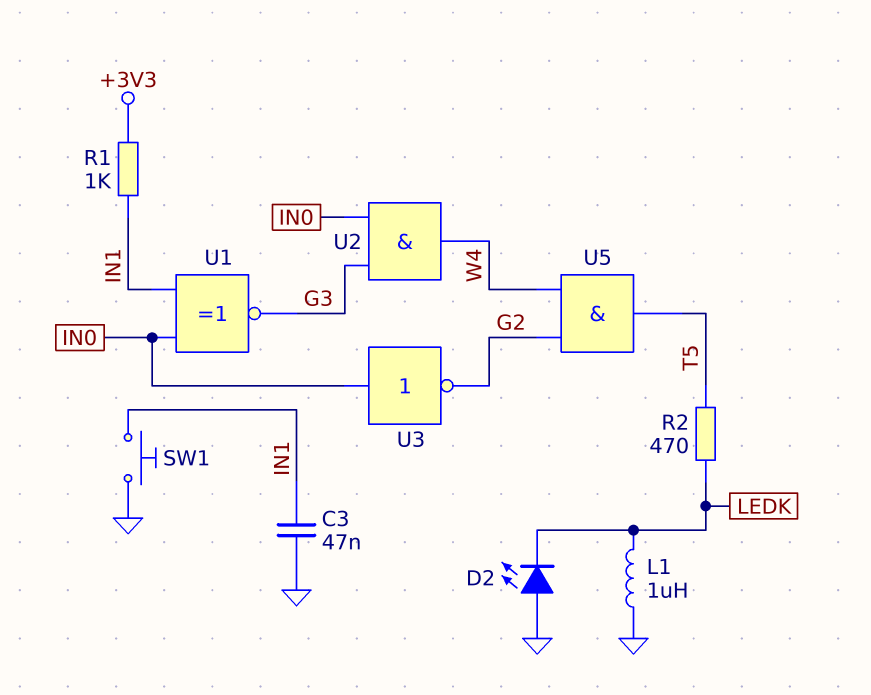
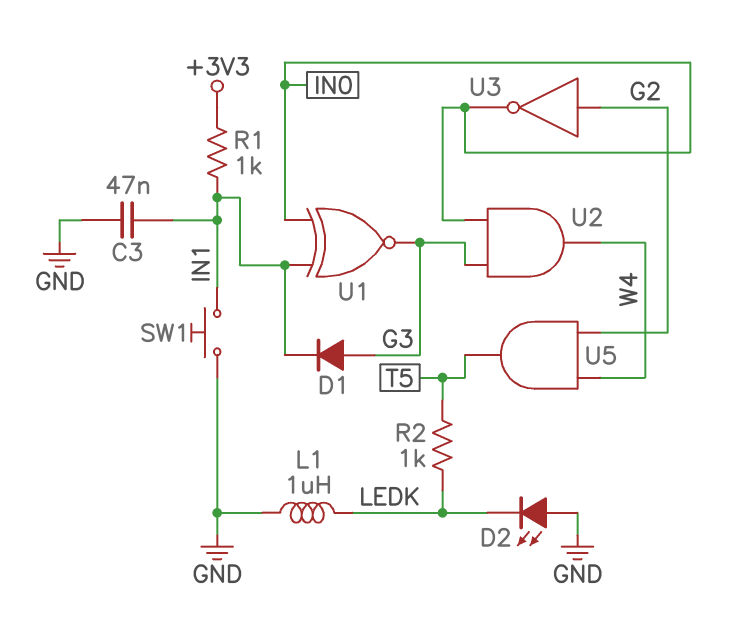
D1: none -> diode (A G3, K IN1)
R2: 470 (LEDK, T5) -> 1k (LEDK, T5)
U3: NOT (in IN0, out G2) -> NOT (in G2, out IN0)

